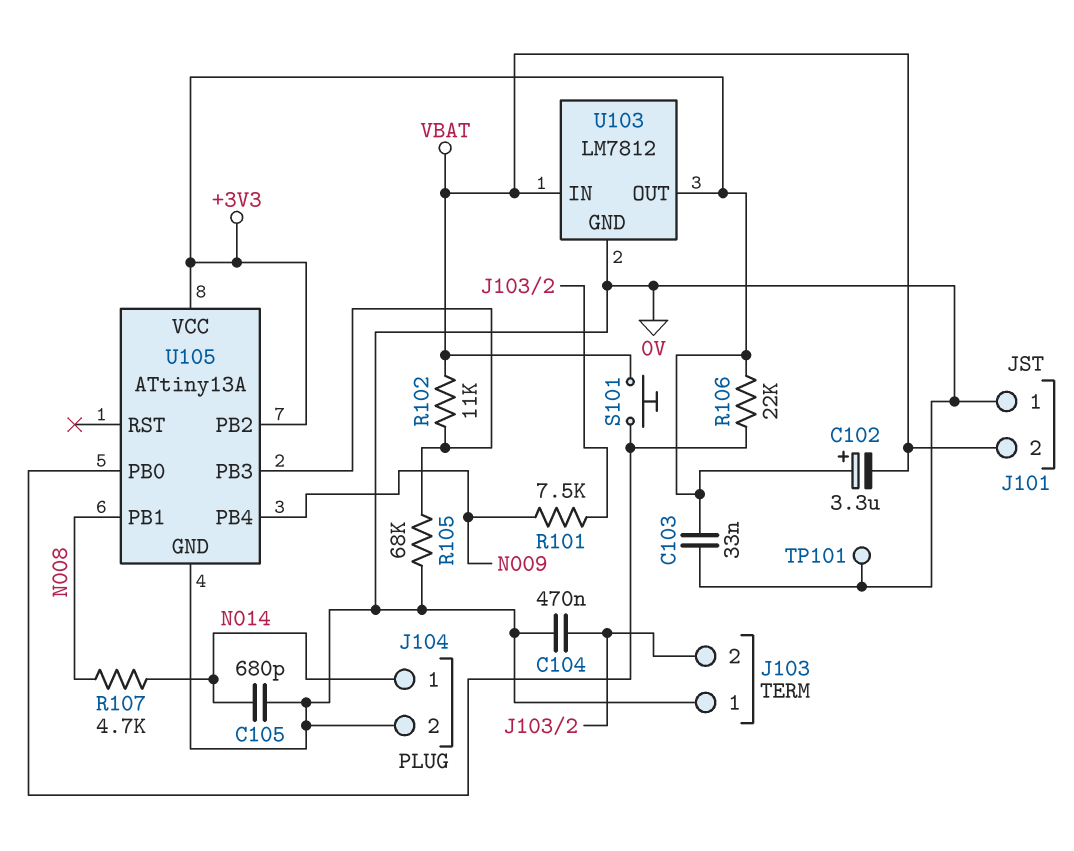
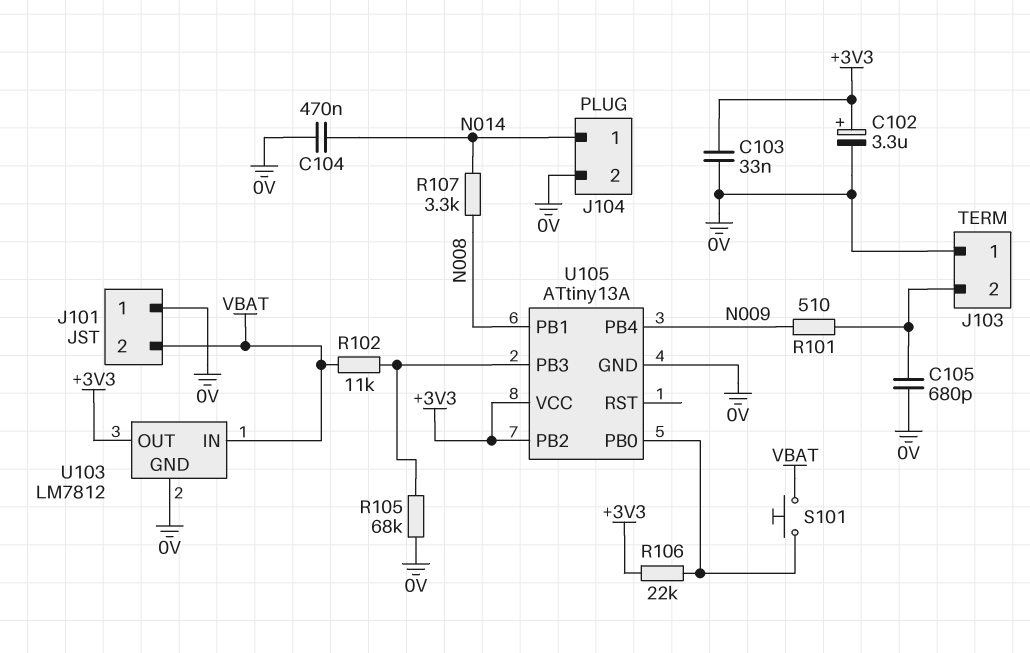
C102: 3.3uF (plus +3V3, minus VBAT) -> 3.3uF (plus +3V3, minus 0V)
C104: 470nF (0V, J103/2) -> 470nF (0V, N014)
C105: 680pF (0V, N014) -> 680pF (0V, J103/2)
R101: 7.5k (J103/2, N009) -> 510 (J103/2, N009)
R107: 4.7k (N008, N014) -> 3.3k (N008, N014)
TP101: test point (0V) -> none

